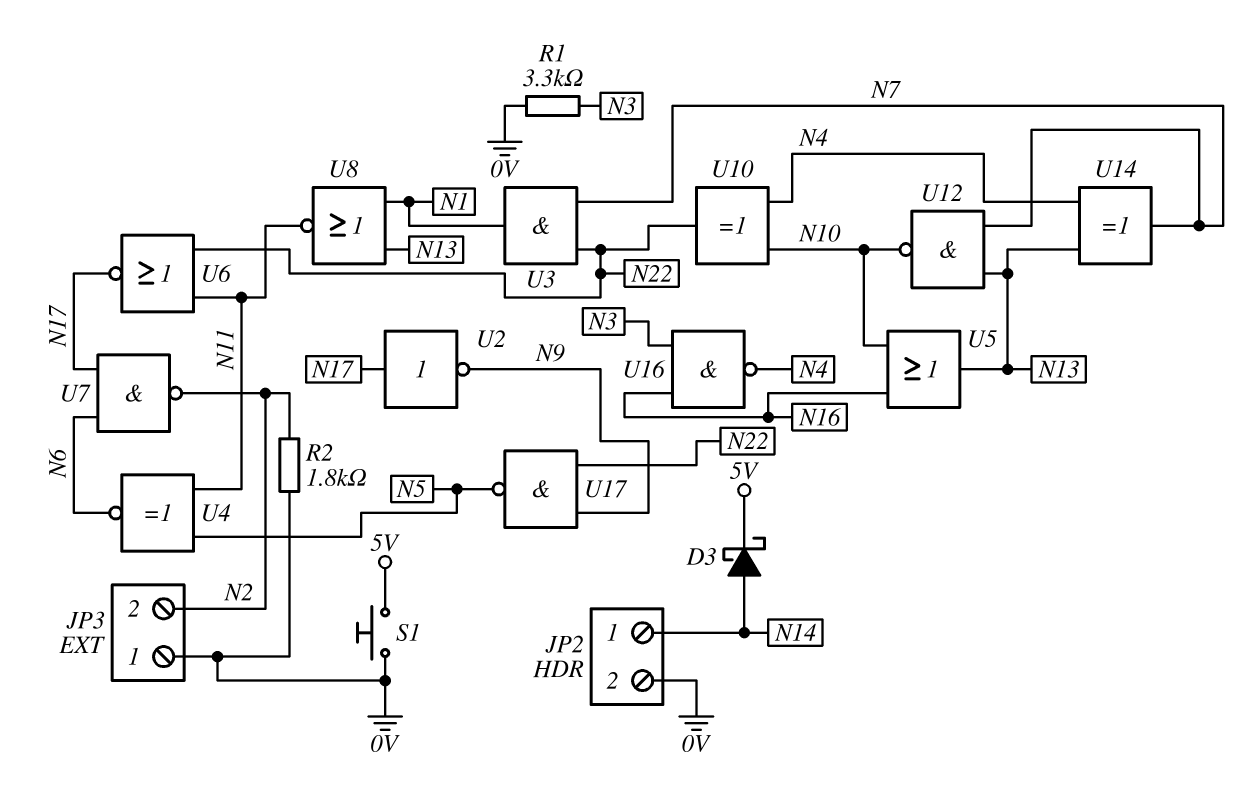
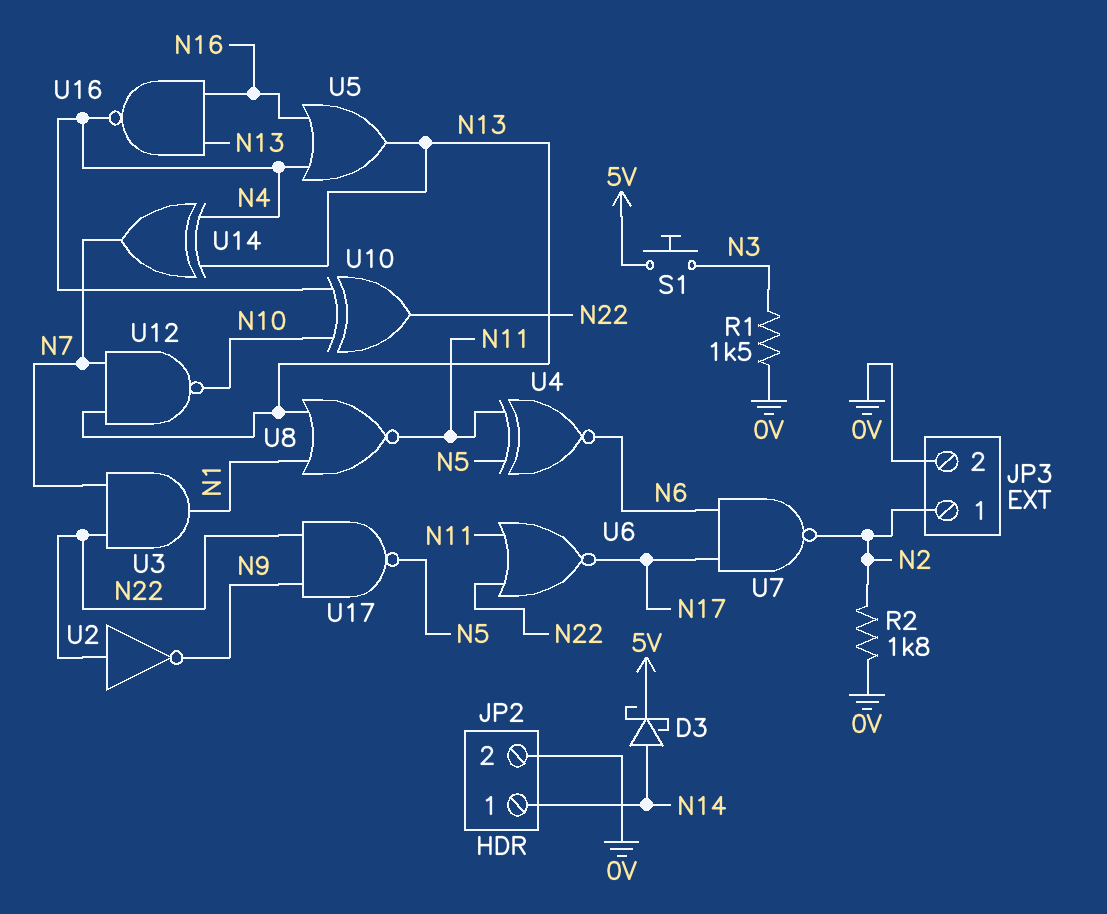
JP3 pin 1: 0V -> N2
JP3 pin 2: N2 -> 0V
R1: 3.3k (0V, N3) -> 1.5k (0V, N3)
S1: button (0V, 5V) -> button (5V, N3)
U2: NOT (in N17, out N9) -> NOT (in N22, out N9)
U5: OR (in N10, in N16, out N13) -> OR (in N4, in N16, out N13)
U16: NAND (in N3, in N16, out N4) -> NAND (in N13, in N16, out N4)

